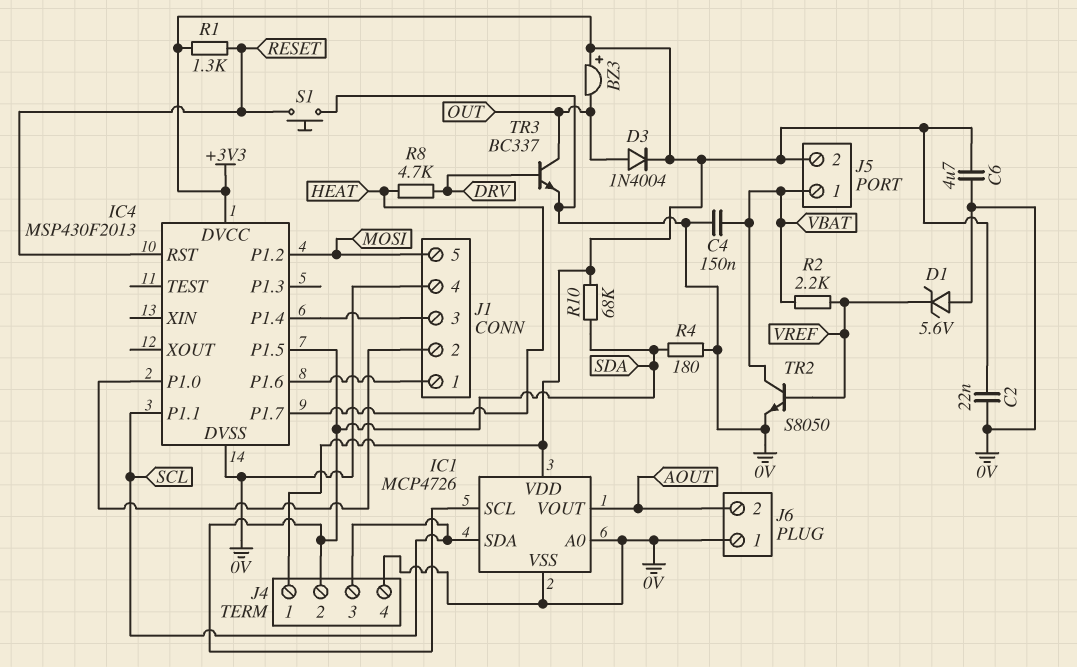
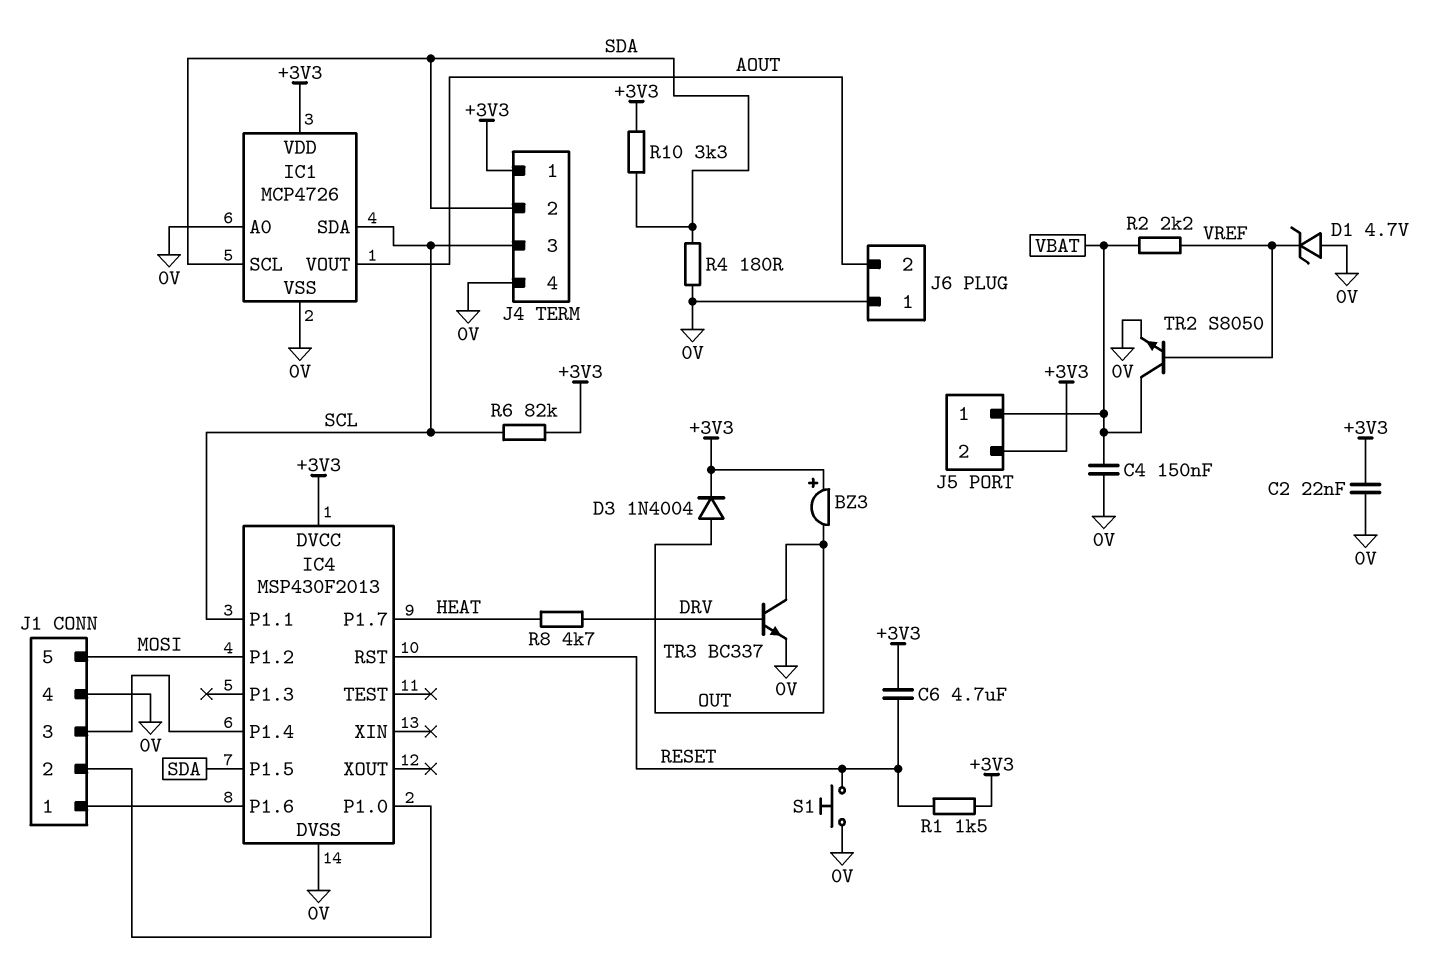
C6: 4.7uF (+3V3, 0V) -> 4.7uF (+3V3, RESET)
D1: zener 5.6V (A 0V, K VREF) -> zener 4.7V (A 0V, K VREF)
R1: 1.3k (+3V3, RESET) -> 1.5k (+3V3, RESET)
R6: none -> 82k (+3V3, SCL)
R10: 68k (+3V3, SDA) -> 3.3k (+3V3, SDA)

